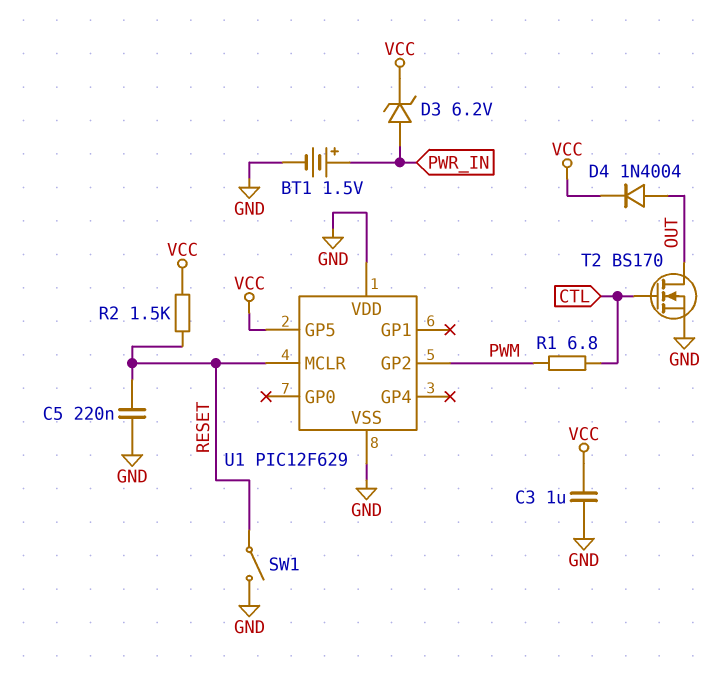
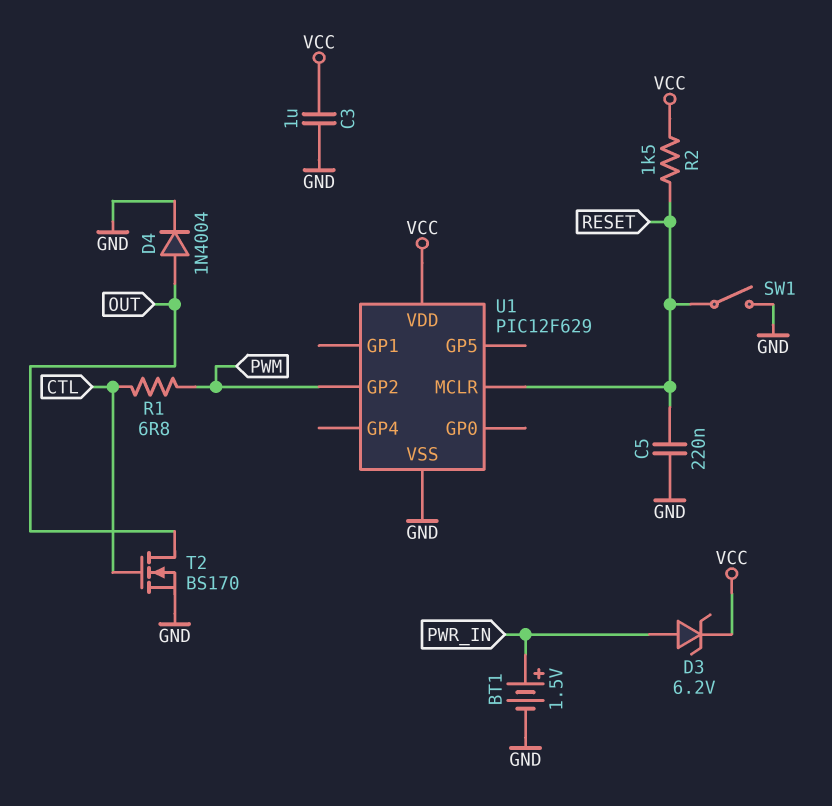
D4: diode 1N4004 (A OUT, K VCC) -> diode 1N4004 (A OUT, K GND)
U1 pin GP5: VCC -> none
U1 pin VDD: GND -> VCC

